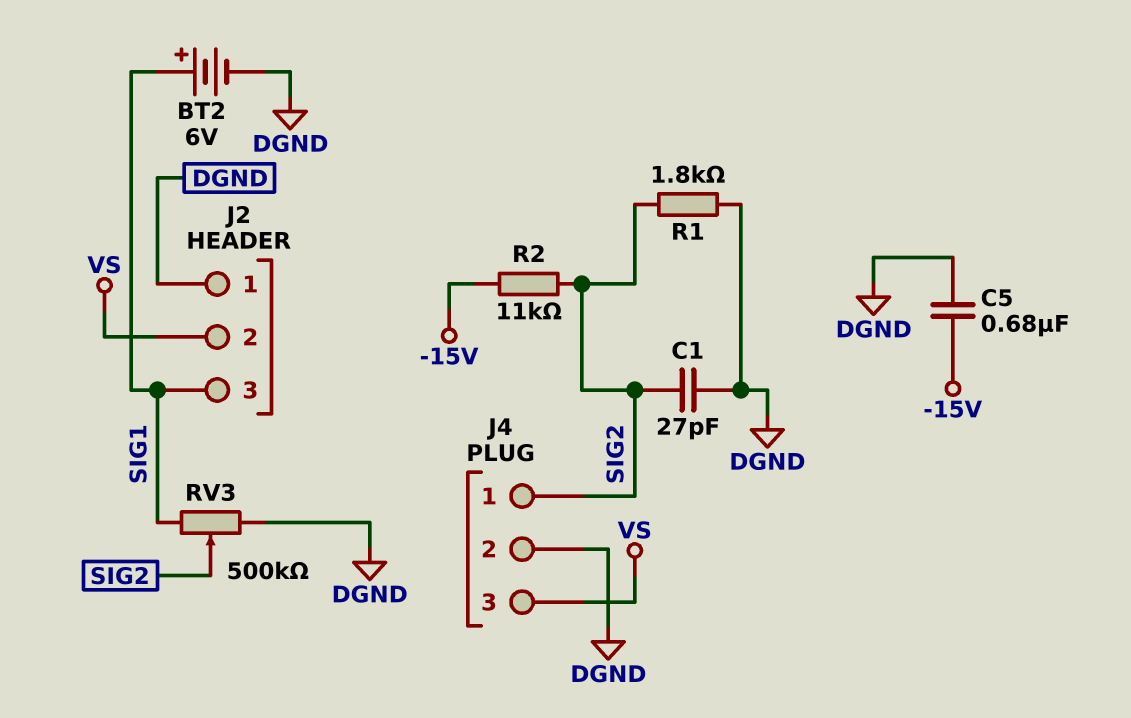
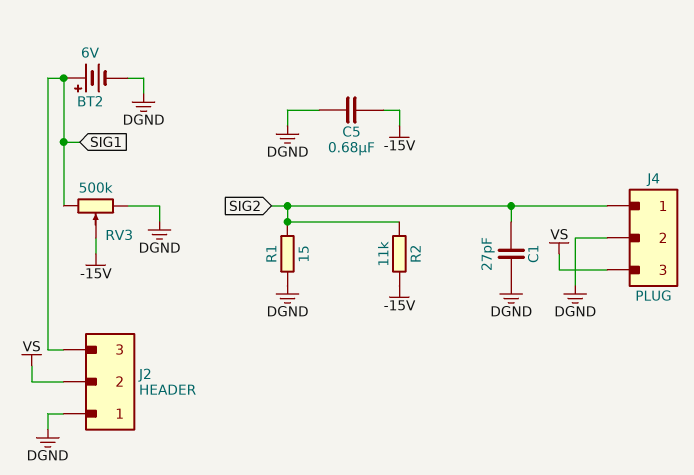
R1: 1.8k (DGND, SIG2) -> 15 (DGND, SIG2)
RV3: 500k (DGND, SIG1, wiper SIG2) -> 500k (DGND, SIG1, wiper -15V)

